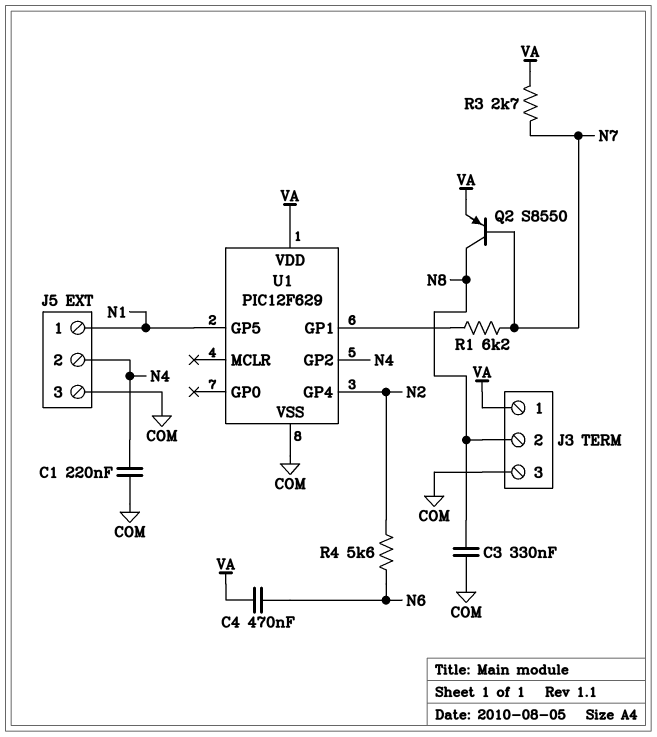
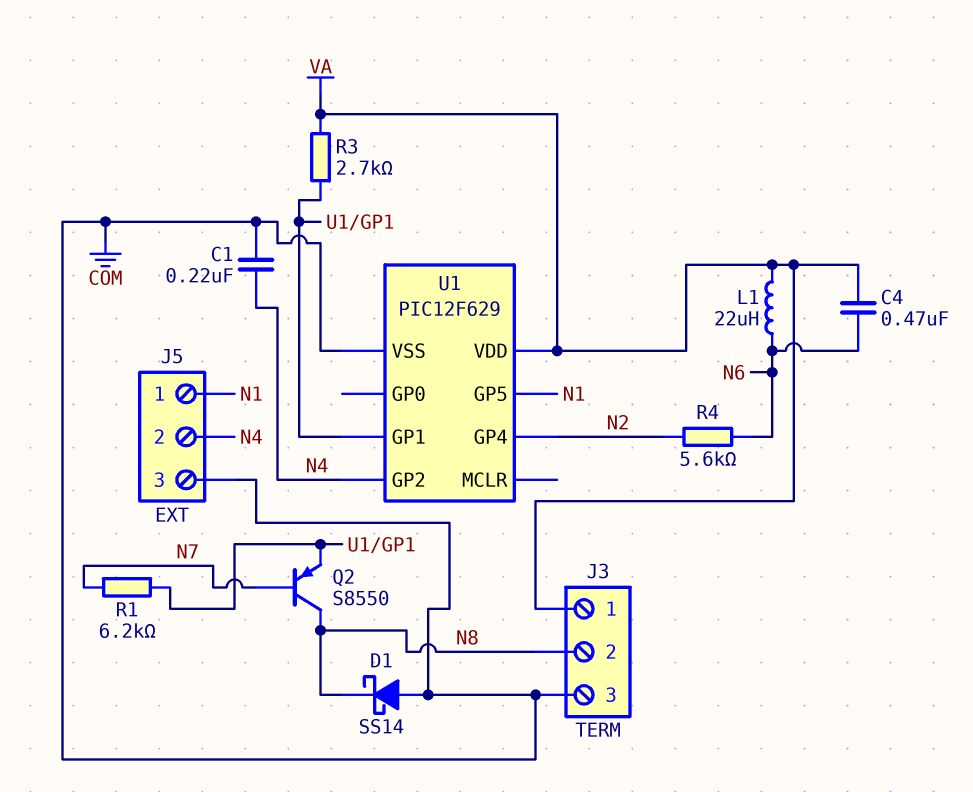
C3: 330nF (COM, N8) -> none
D1: none -> schottky SS14 (A COM, K N8)
L1: none -> 22uH (N6, VA)
Q2: PNP S8550 (B N7, C N8, E VA) -> PNP S8550 (B N7, C N8, E U1/GP1)
R3: 2.7k (N7, VA) -> 2.7k (U1/GP1, VA)

